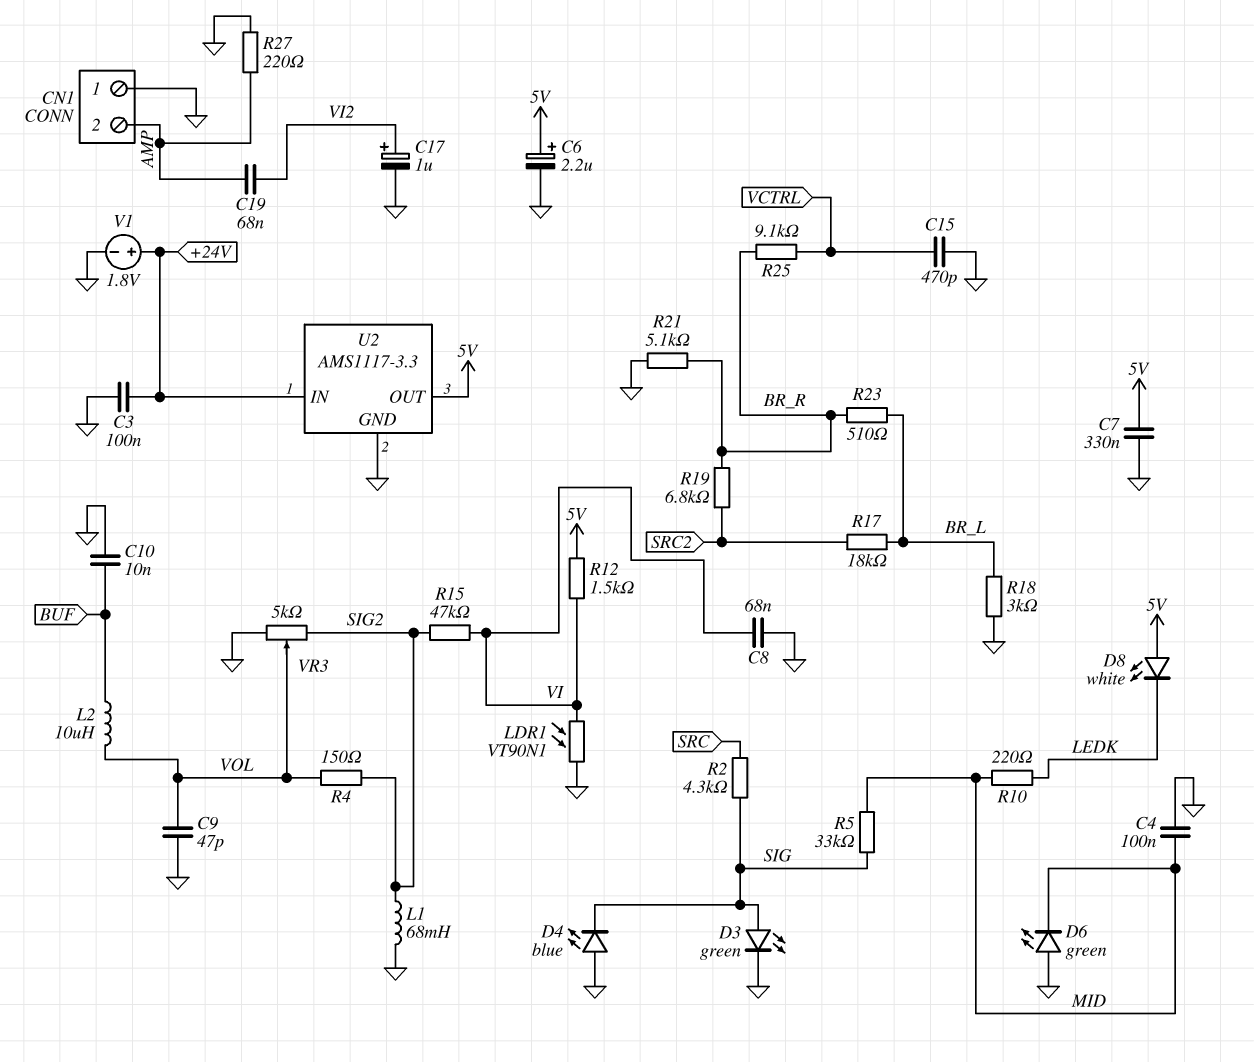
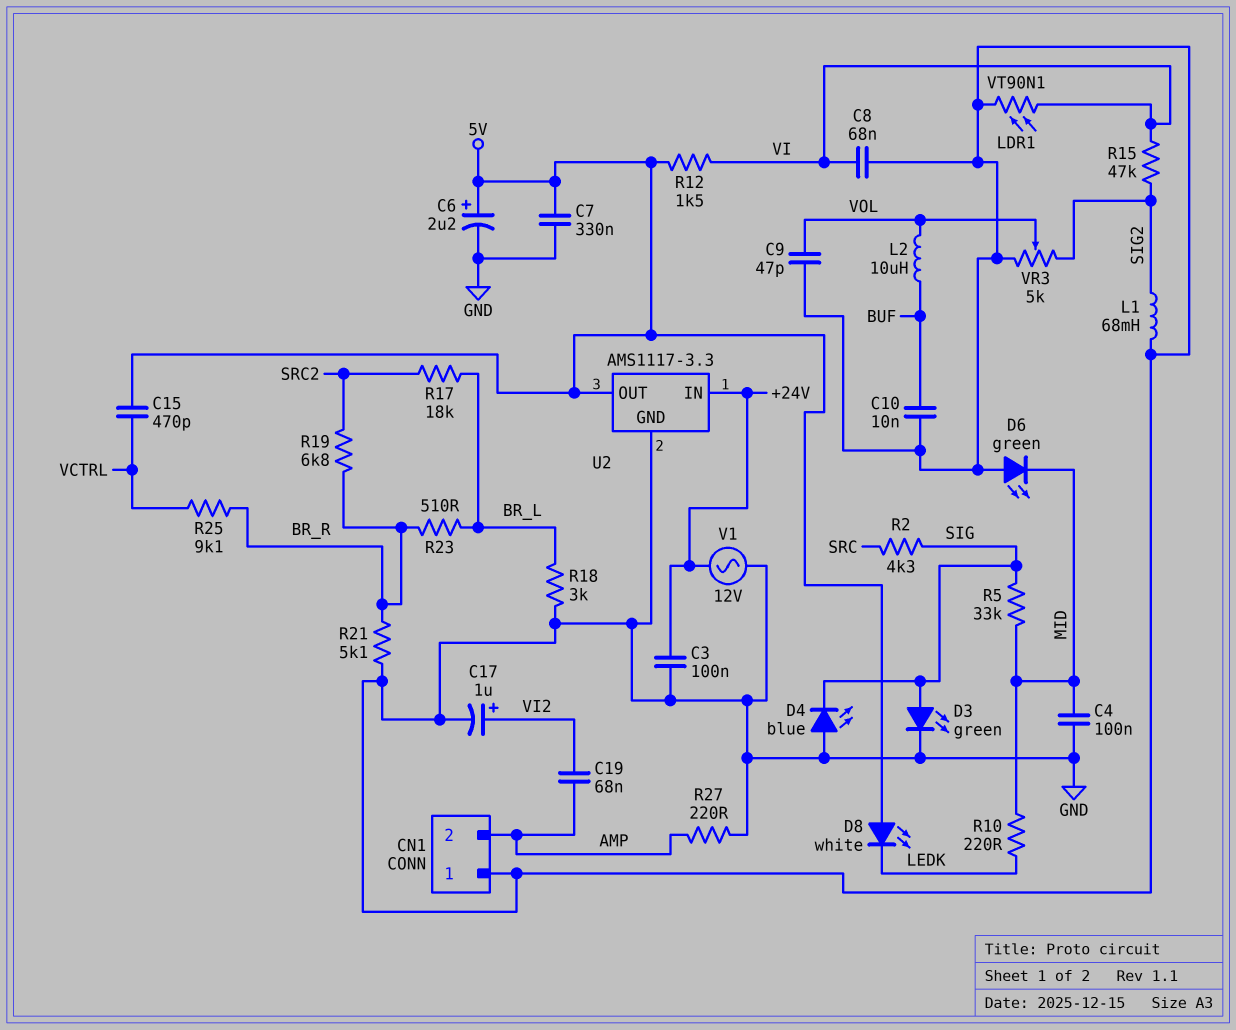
C15: 470pF (GND, VCTRL) -> 470pF (5V, VCTRL)
R4: 150 (SIG2, VOL) -> none
V1: 1.8V (plus +24V, minus GND) -> AC 12V (+24V, GND)

